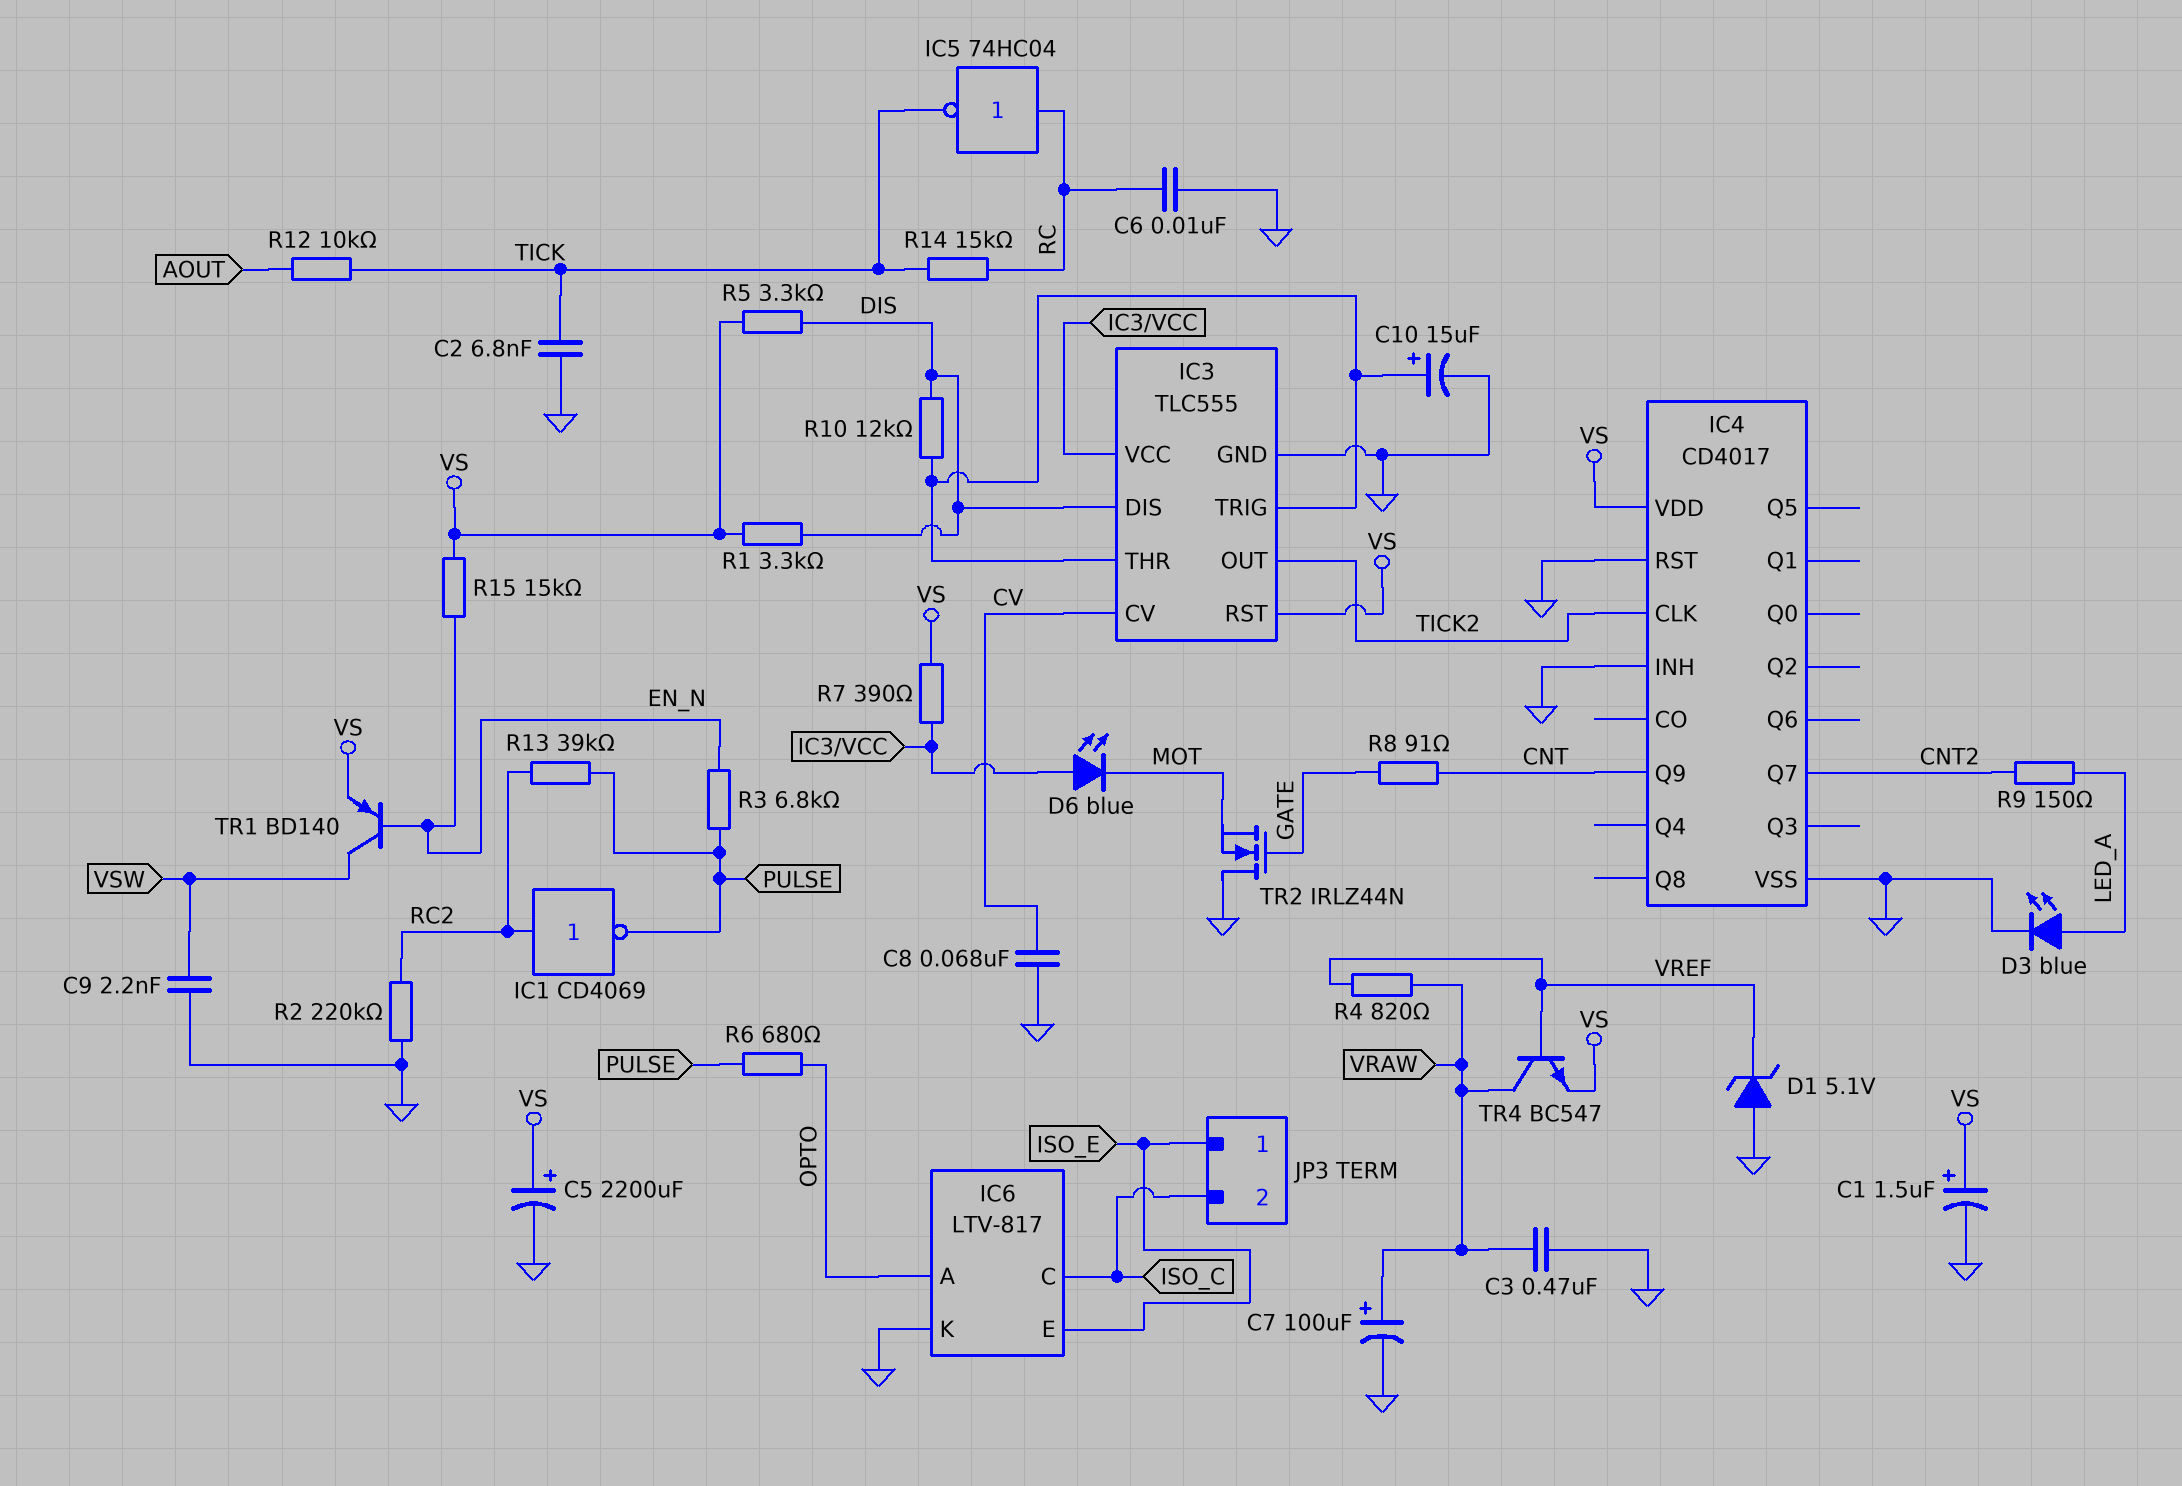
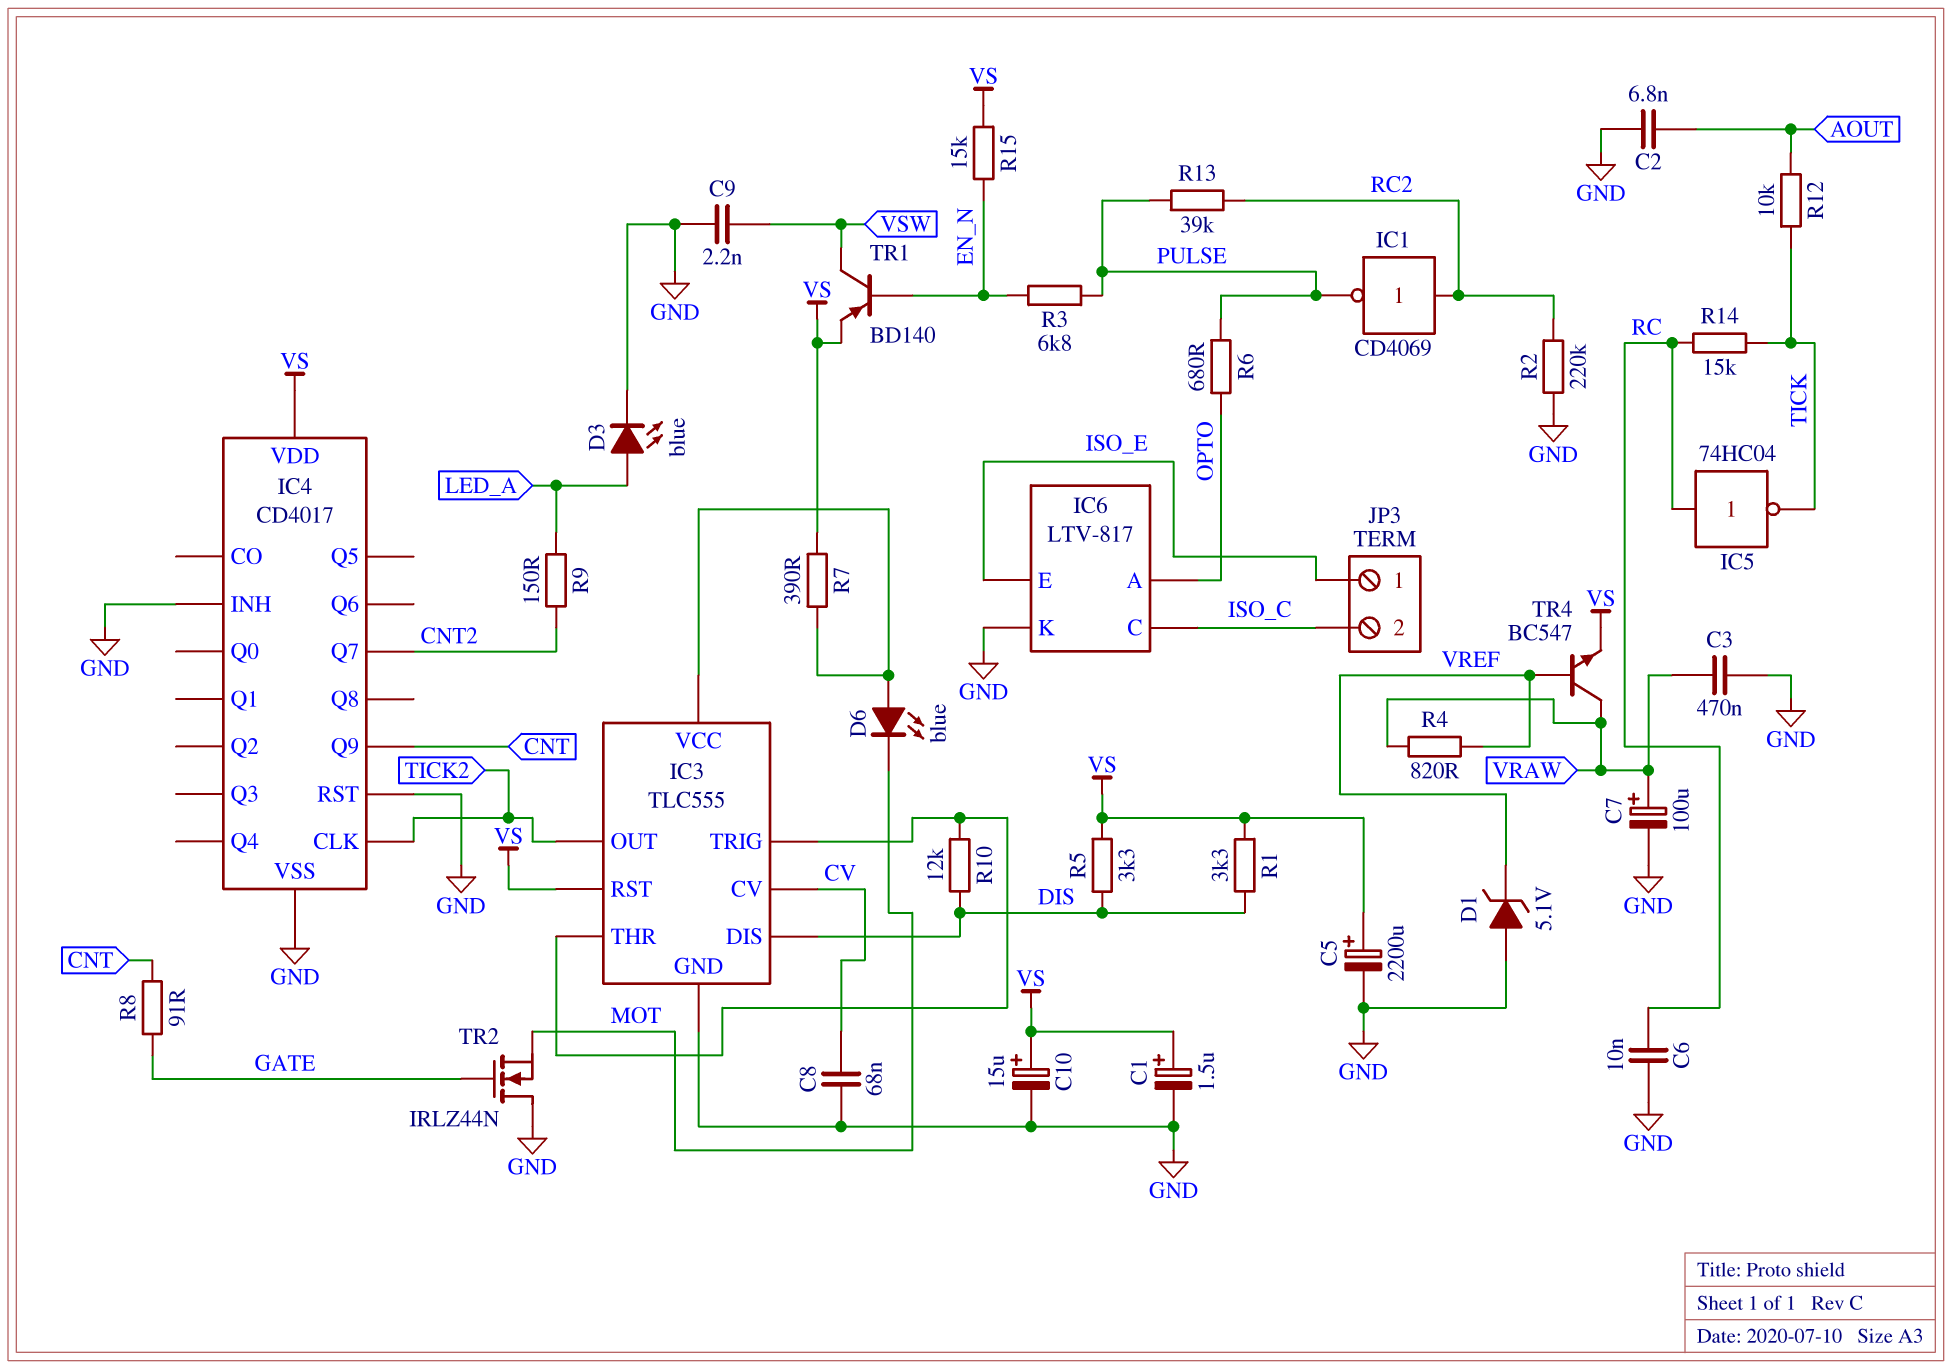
C2: 6.8nF (GND, TICK) -> 6.8nF (AOUT, GND)
C10: 15uF (plus IC3/THR, minus GND) -> 15uF (plus VS, minus GND)

